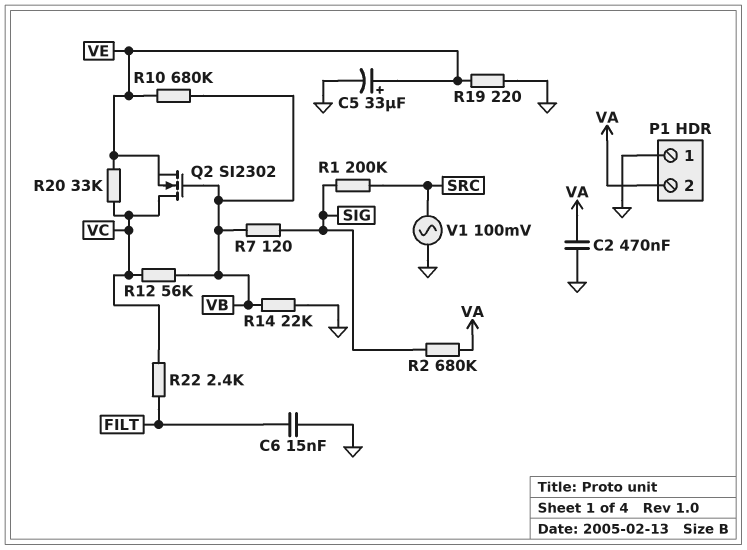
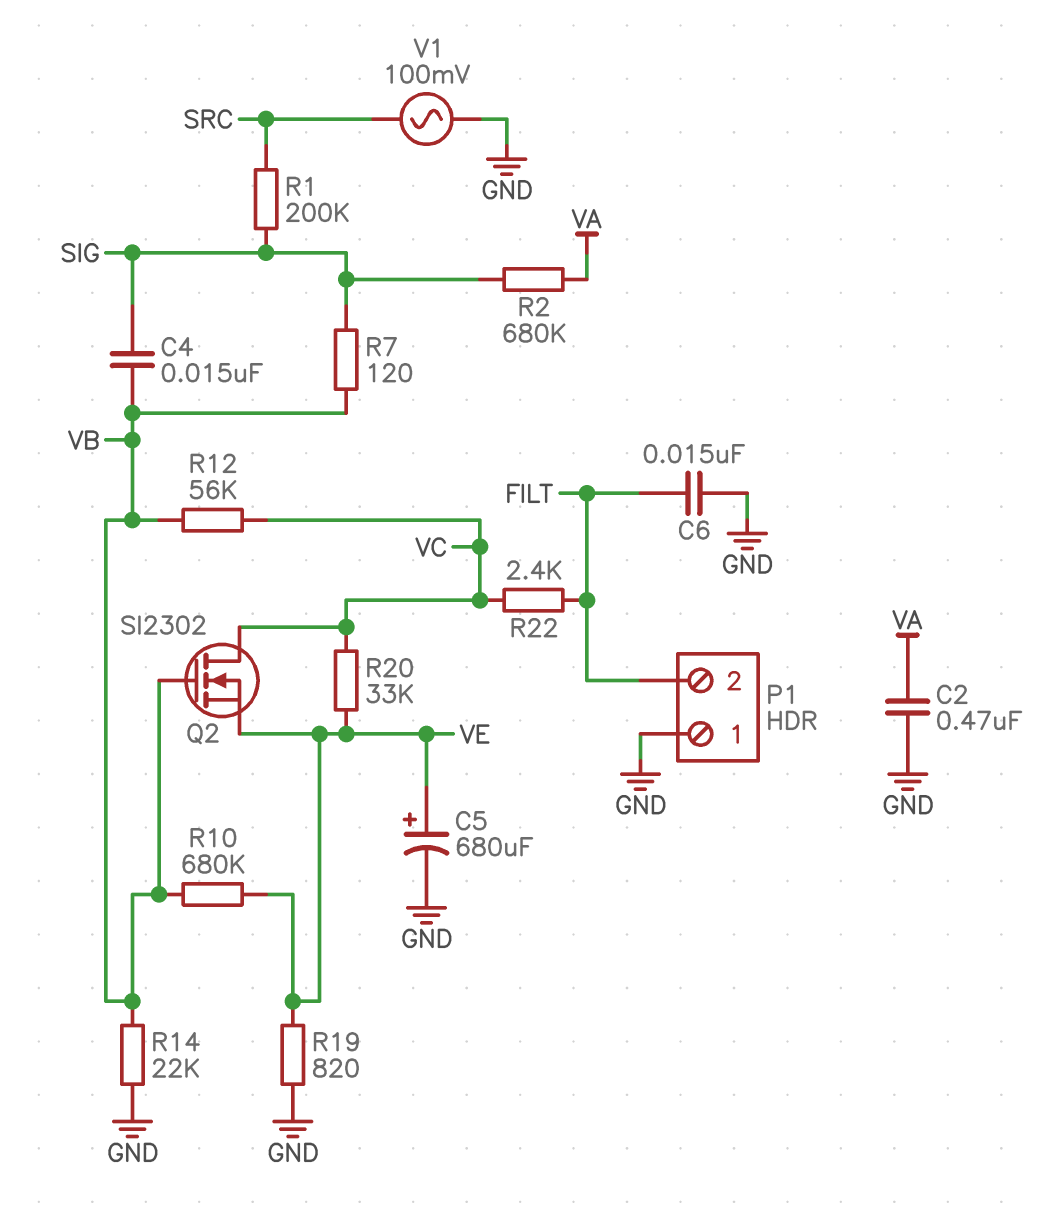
C4: none -> 15nF (SIG, VB)
C5: 33uF (plus VE, minus GND) -> 680uF (plus VE, minus GND)
P1 pin 2: VA -> FILT
R19: 220 (GND, VE) -> 820 (GND, VE)

